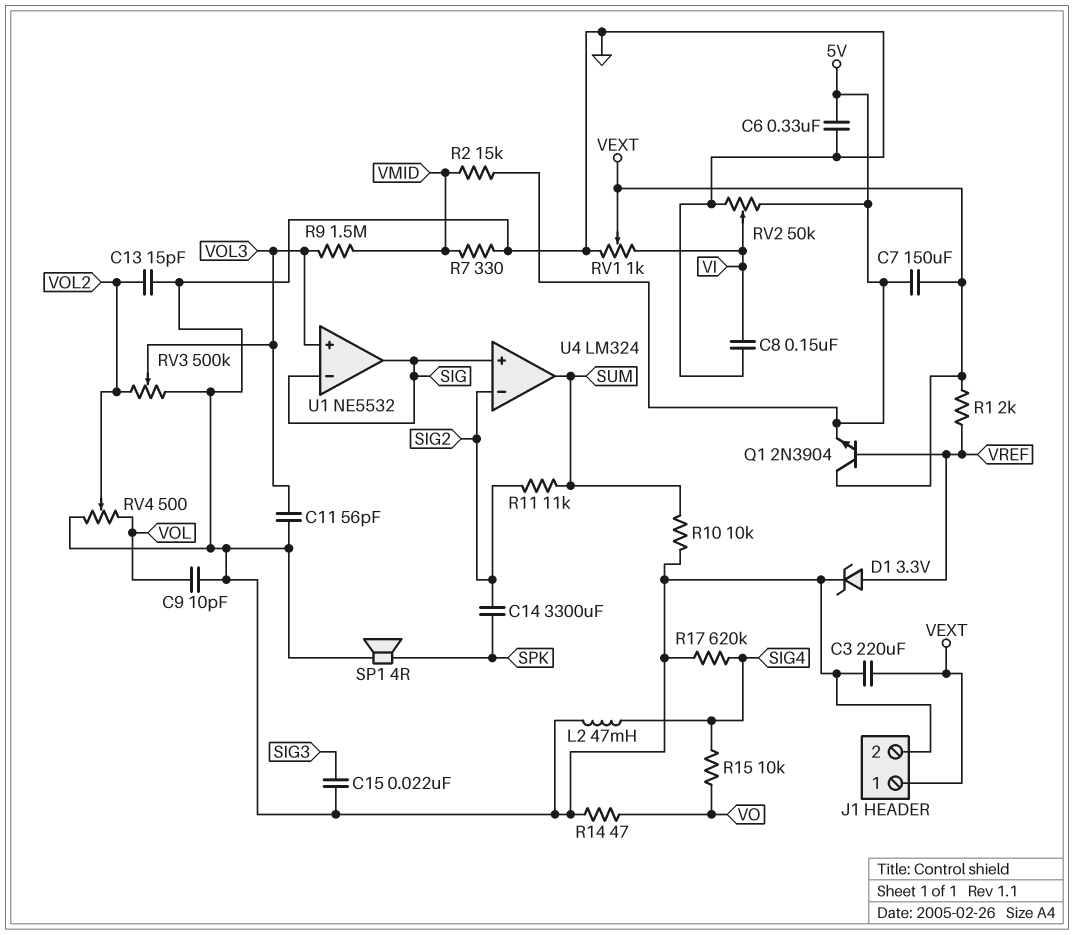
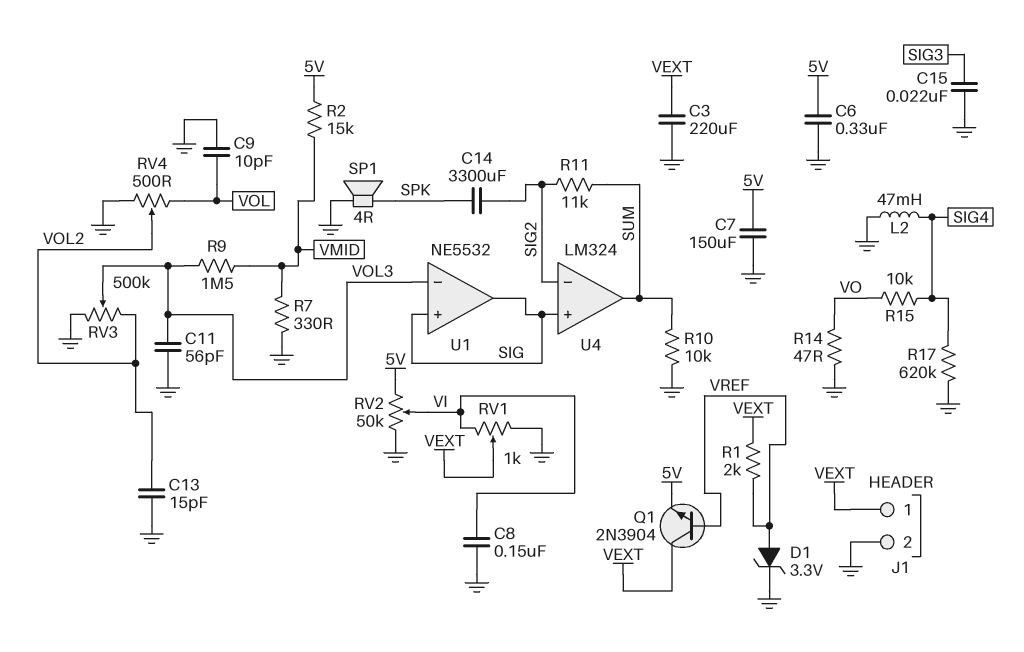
C7: 150uF (5V, VEXT) -> 150uF (5V, GND)
U1 pin in+: VOL3 -> SIG
U1 pin in-: SIG -> VOL3

